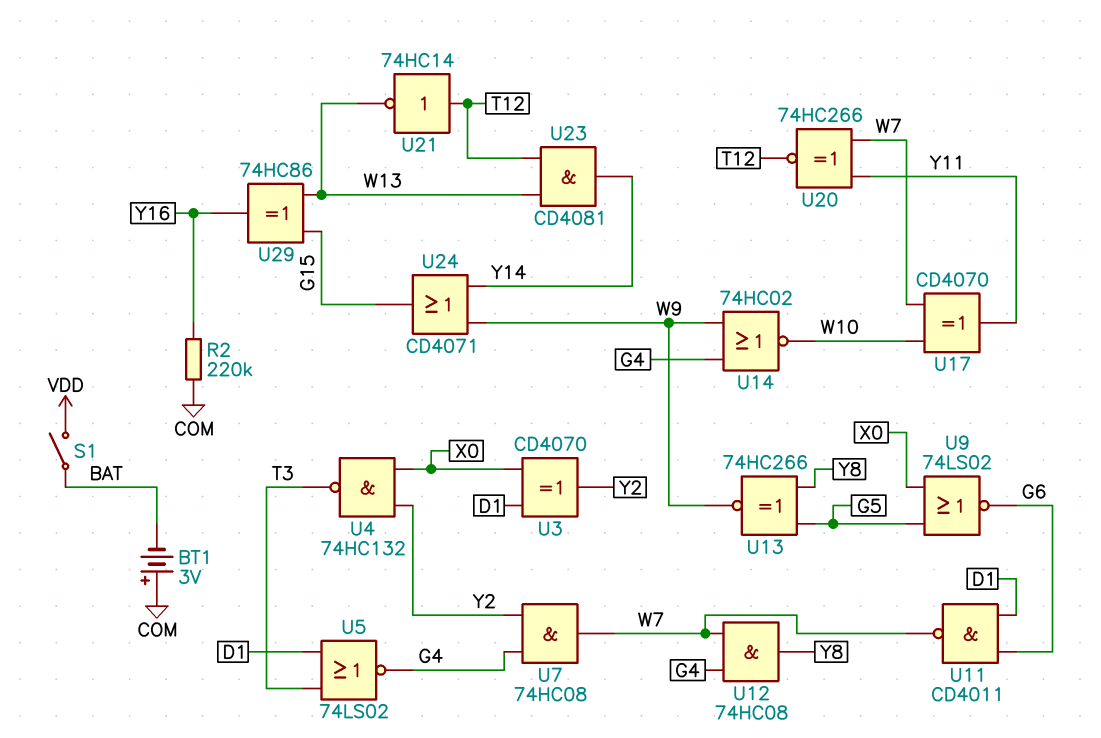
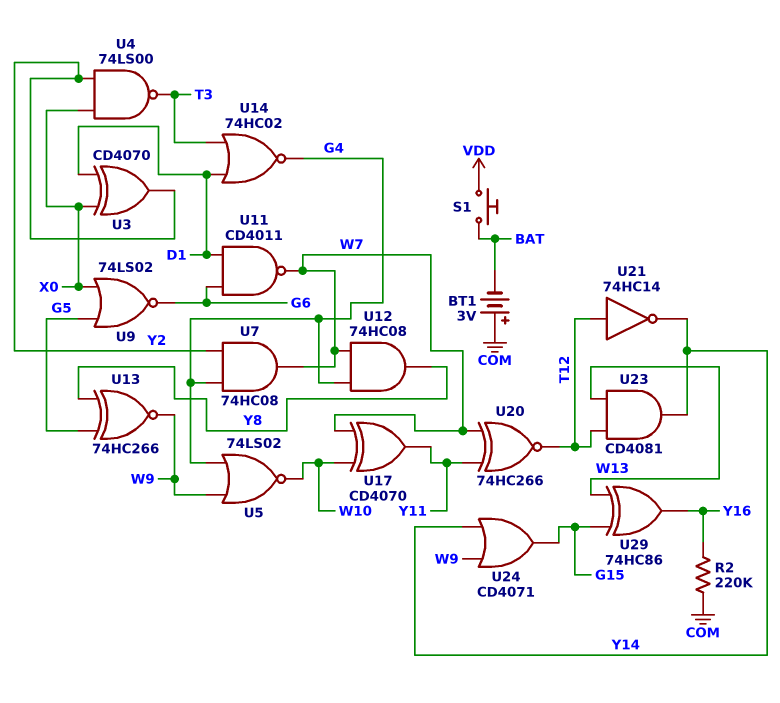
S1: switch (BAT, VDD) -> button (BAT, VDD)
U4: NAND 74HC132 (in X0, in Y2, out T3) -> NAND 74LS00 (in X0, in Y2, out T3)
U5: NOR 74LS02 (in D1, in T3, out G4) -> NOR 74LS02 (in G4, in W9, out W10)
U14: NOR 74HC02 (in G4, in W9, out W10) -> NOR 74HC02 (in D1, in T3, out G4)
U21: NOT 74HC14 (in T12, out W13) -> NOT 74HC14 (in T12, out Y14)

